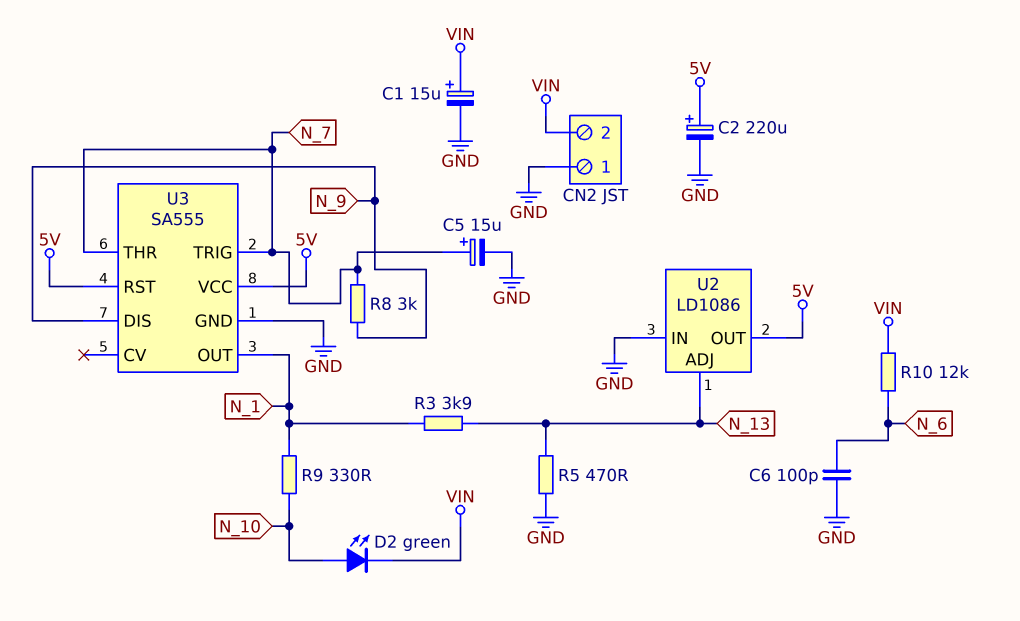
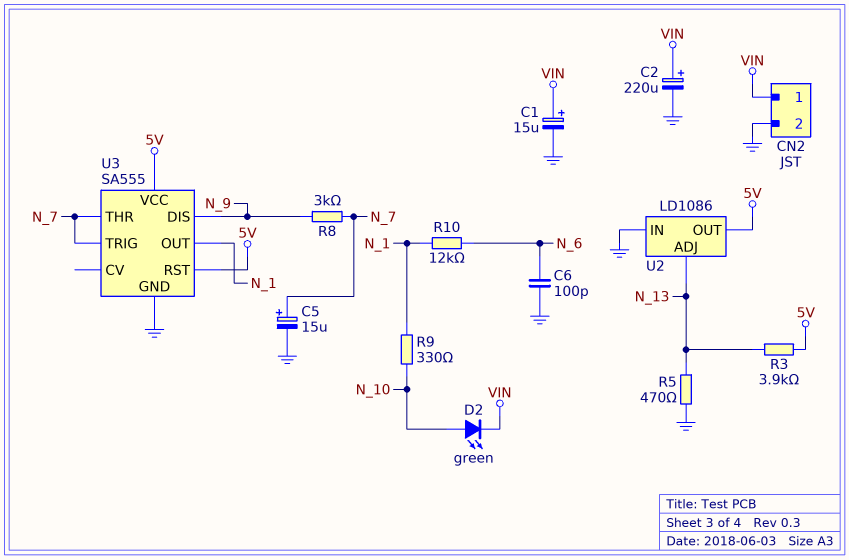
C2: 220uF (plus 5V, minus GND) -> 220uF (plus VIN, minus GND)
CN2 pin 1: GND -> VIN
CN2 pin 2: VIN -> GND
R3: 3.9k (N_1, N_13) -> 3.9k (5V, N_13)
R10: 12k (N_6, VIN) -> 12k (N_1, N_6)

